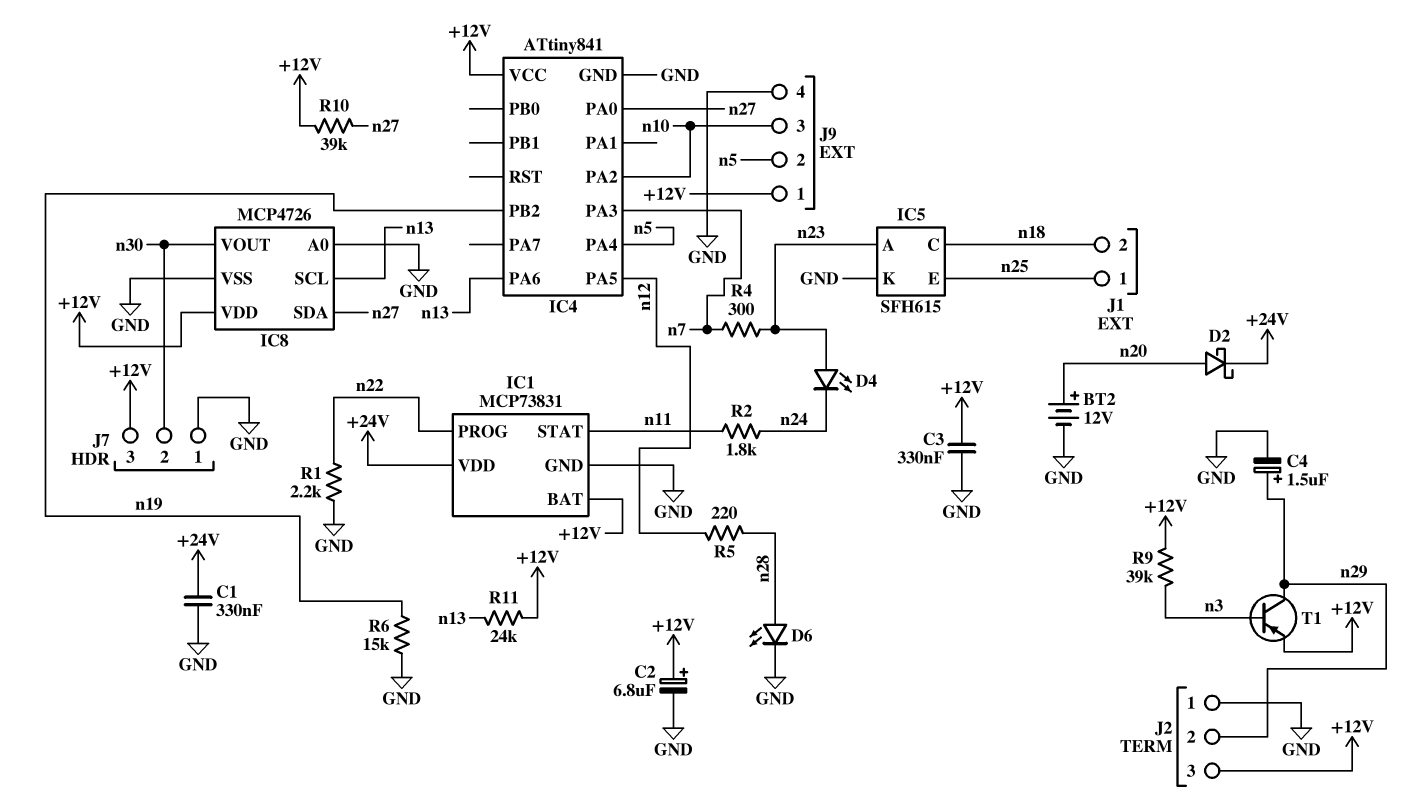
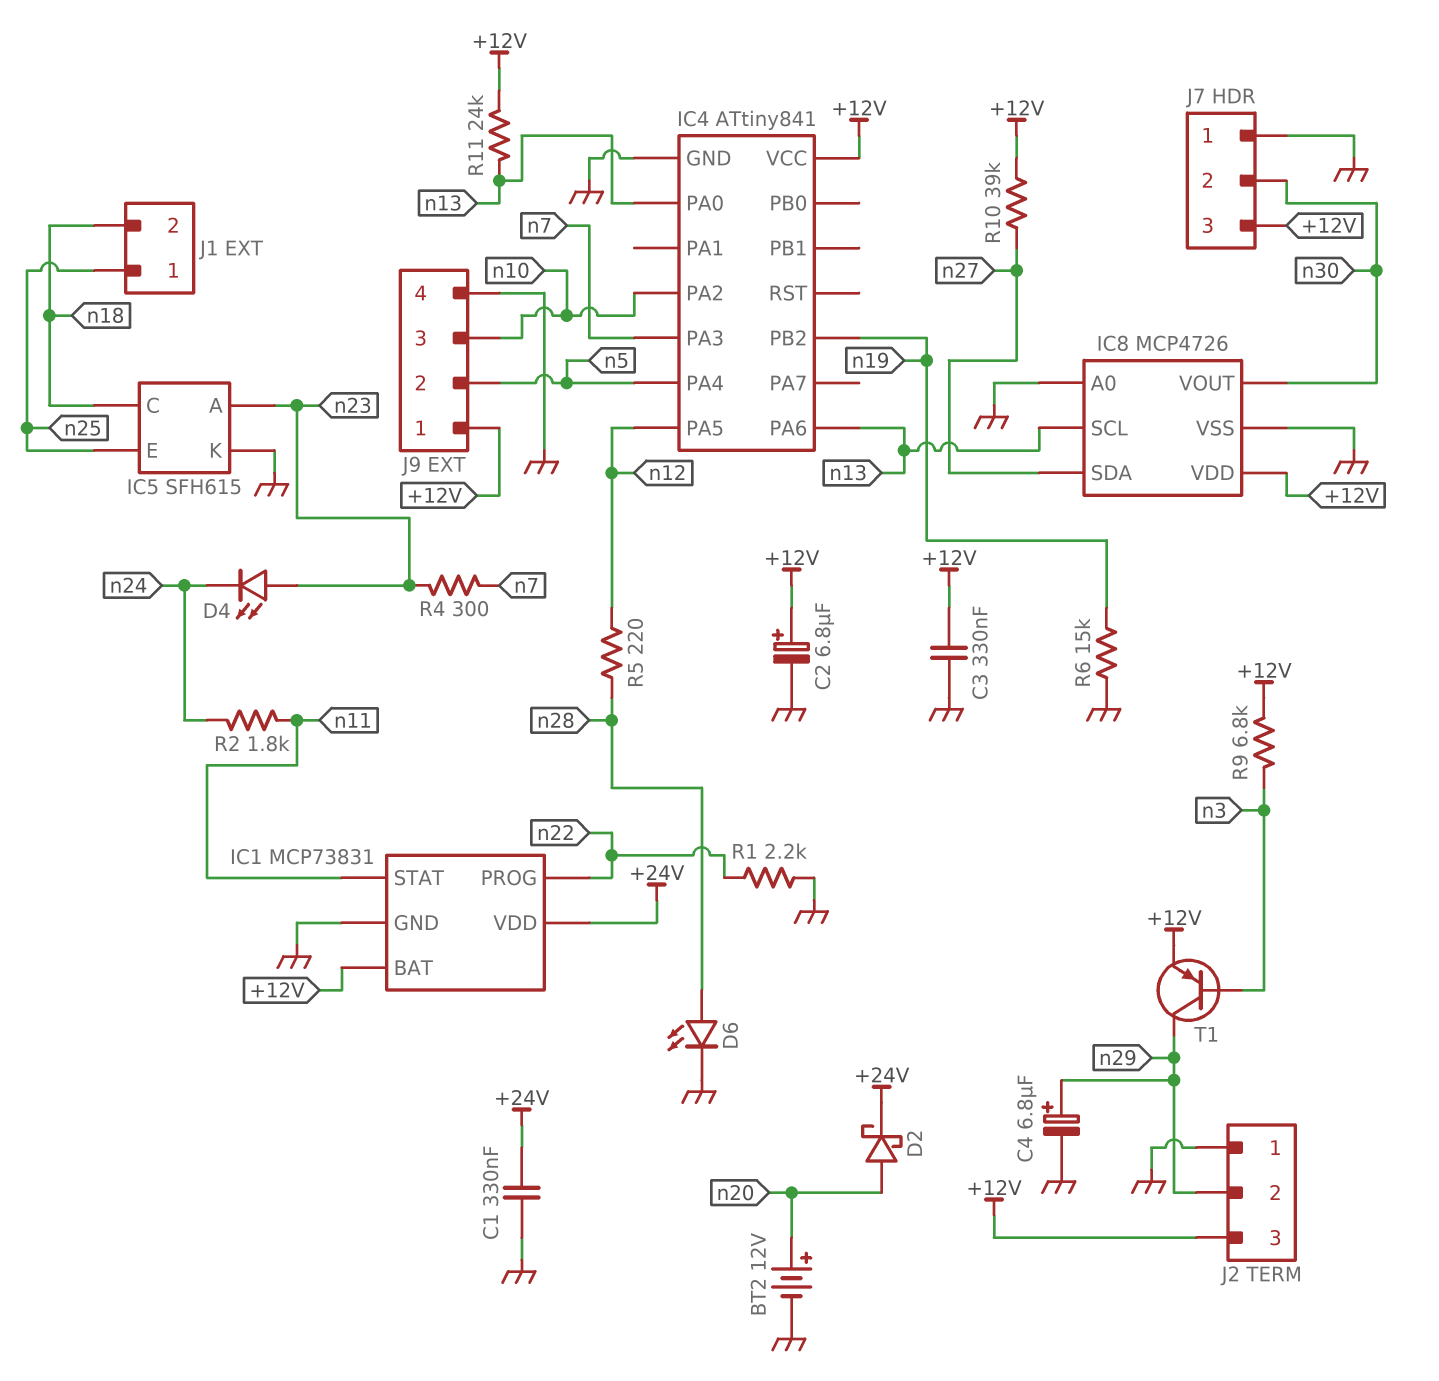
C4: 1.5uF (plus n29, minus GND) -> 6.8uF (plus n29, minus GND)
IC4 pin PA0: n27 -> n13
R9: 39k (+12V, n3) -> 6.8k (+12V, n3)

